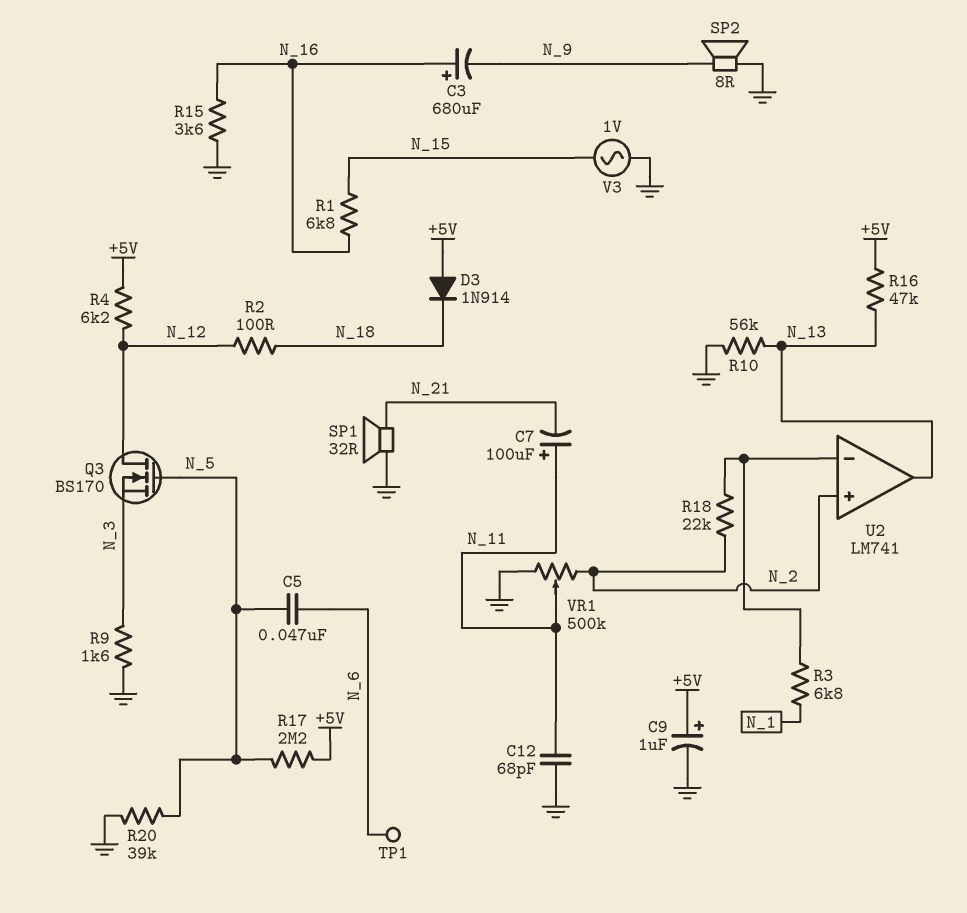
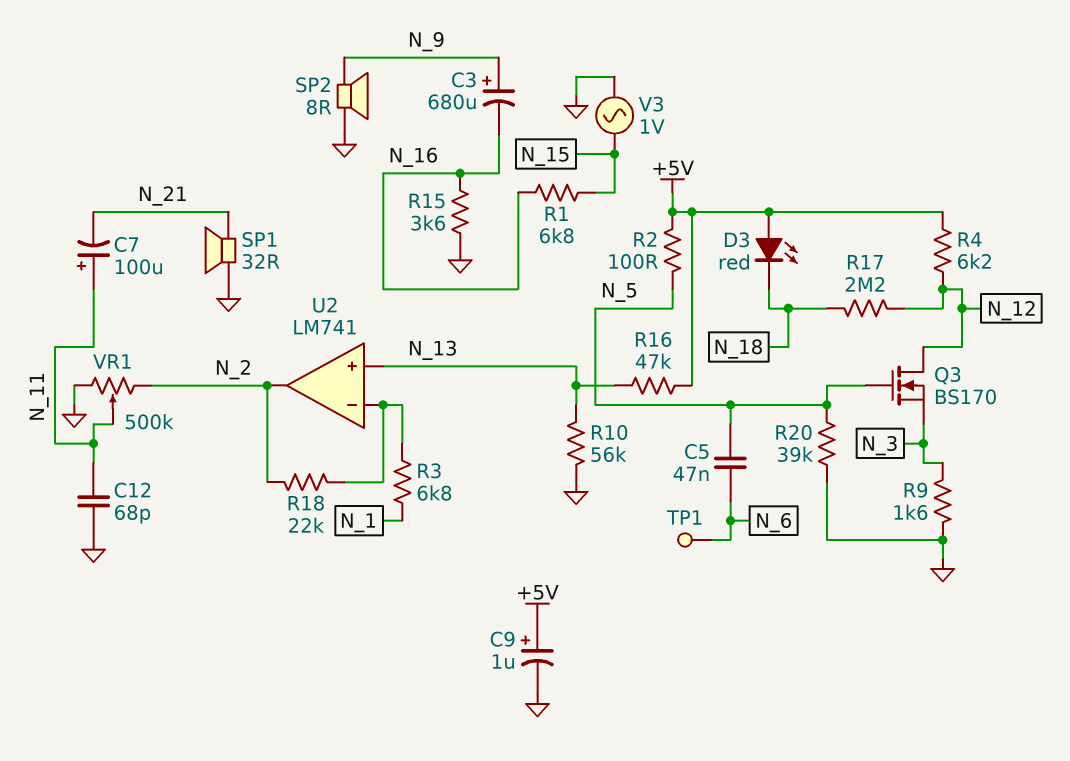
C3: 680uF (plus N_16, minus N_9) -> 680uF (plus N_9, minus N_16)
D3: diode 1N914 (A +5V, K N_18) -> LED red (A +5V, K N_18)
R2: 100 (N_12, N_18) -> 100 (+5V, N_5)
R17: 2.2M (+5V, N_5) -> 2.2M (N_12, N_18)
U2 pin in+: N_2 -> N_13
U2 pin out: N_13 -> N_2

